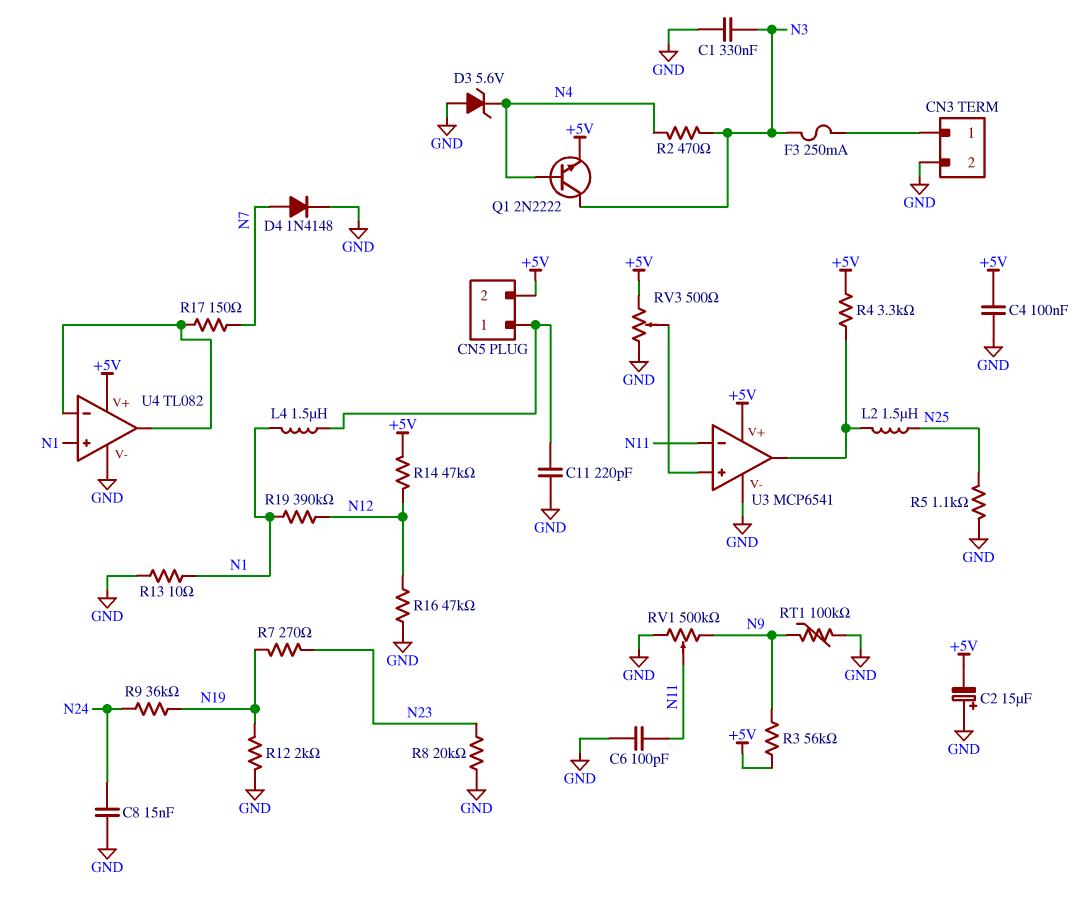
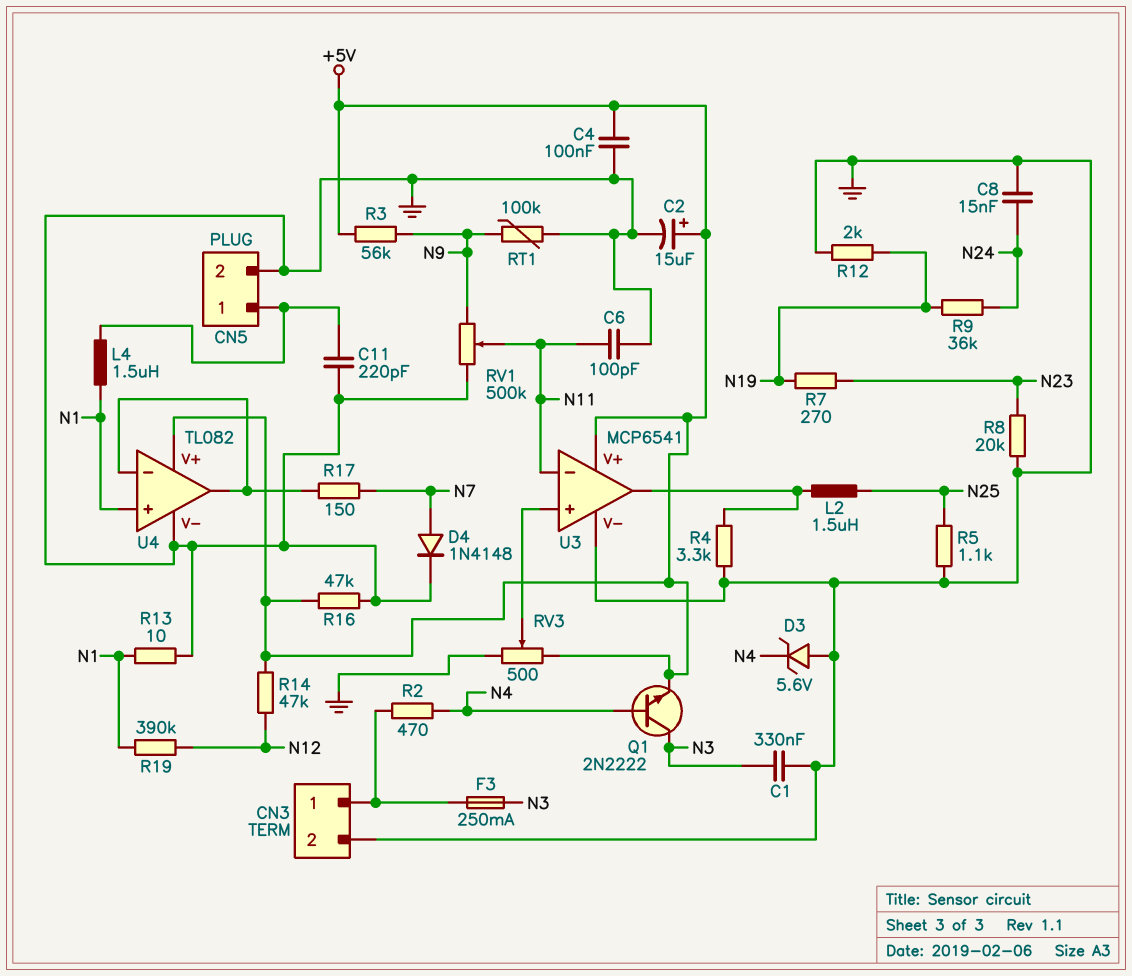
C2: 15uF (plus GND, minus +5V) -> 15uF (plus +5V, minus GND)
CN5 pin 2: +5V -> GND
R2: 470 (N3, N4) -> 470 (CN3/1, N4)
R4: 3.3k (+5V, U3/out) -> 3.3k (GND, U3/out)
R16: 47k (GND, N12) -> 47k (+5V, GND)

